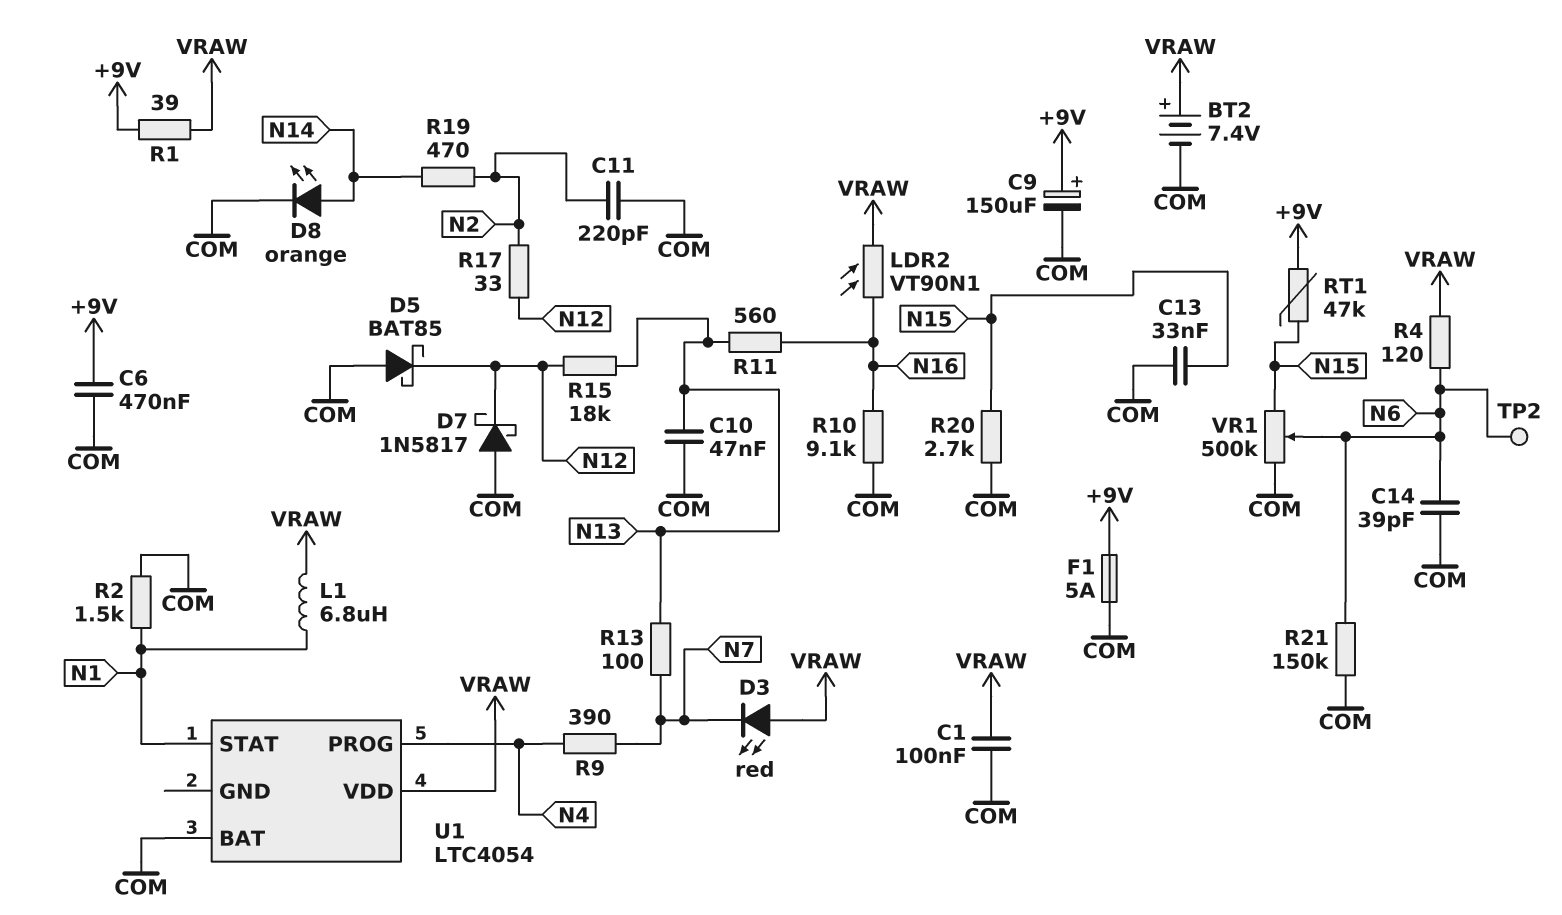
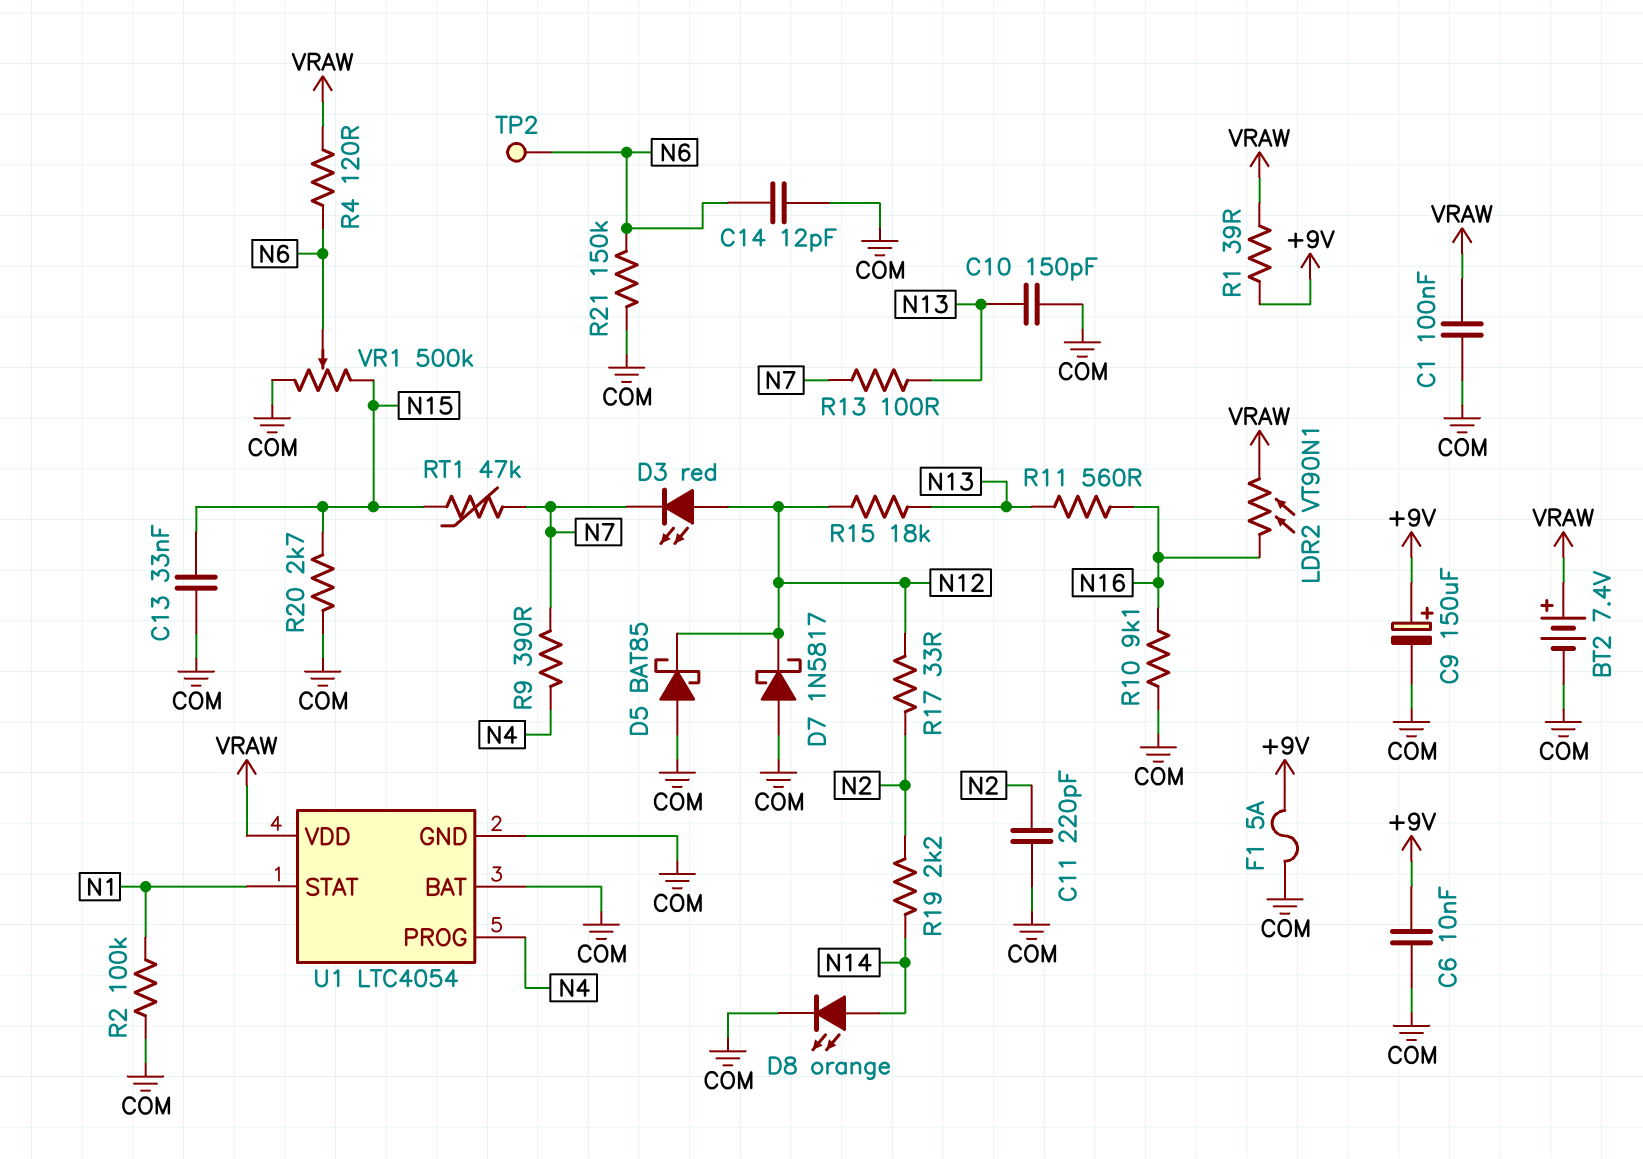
C6: 470nF (+9V, COM) -> 10nF (+9V, COM)
C10: 47nF (COM, N13) -> 150pF (COM, N13)
C14: 39pF (COM, N6) -> 12pF (COM, N6)
D3: LED red (A VRAW, K N7) -> LED red (A N12, K N7)
L1: 6.8uH (N1, VRAW) -> none
R2: 1.5k (COM, N1) -> 100k (COM, N1)
R19: 470 (N2, N14) -> 2.2k (N2, N14)
RT1: 47k (+9V, N15) -> 47k (N7, N15)
U1 pin GND: none -> COM

